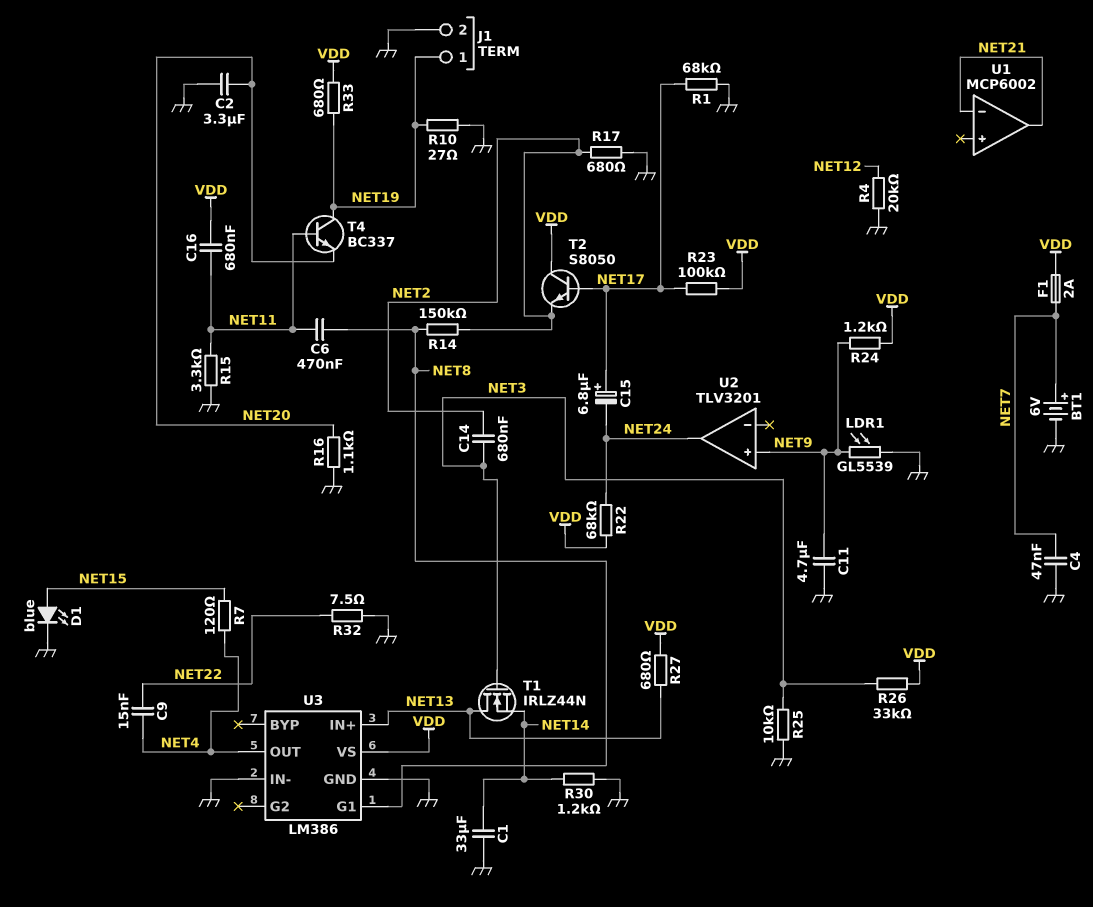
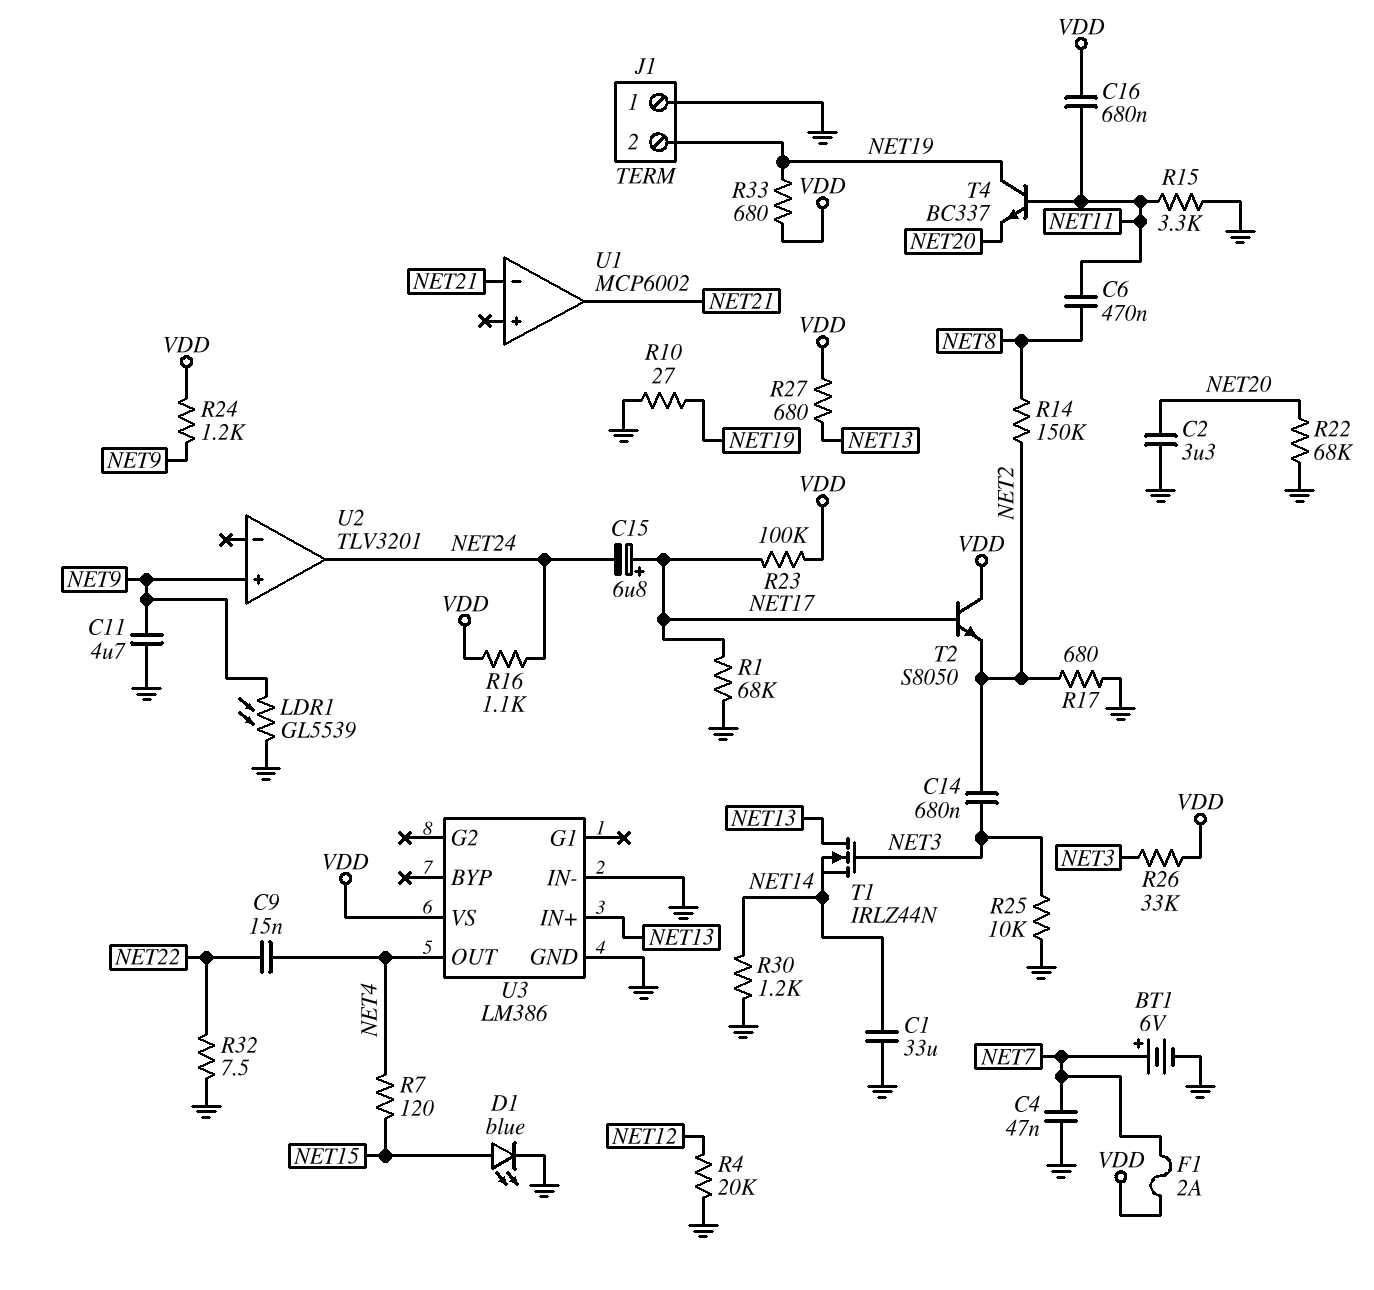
J1 pin 1: NET19 -> GND
J1 pin 2: GND -> NET19
R16: 1.1k (GND, NET20) -> 1.1k (NET24, VDD)
R22: 68k (NET24, VDD) -> 68k (GND, NET20)
U3 pin G1: NET8 -> none

